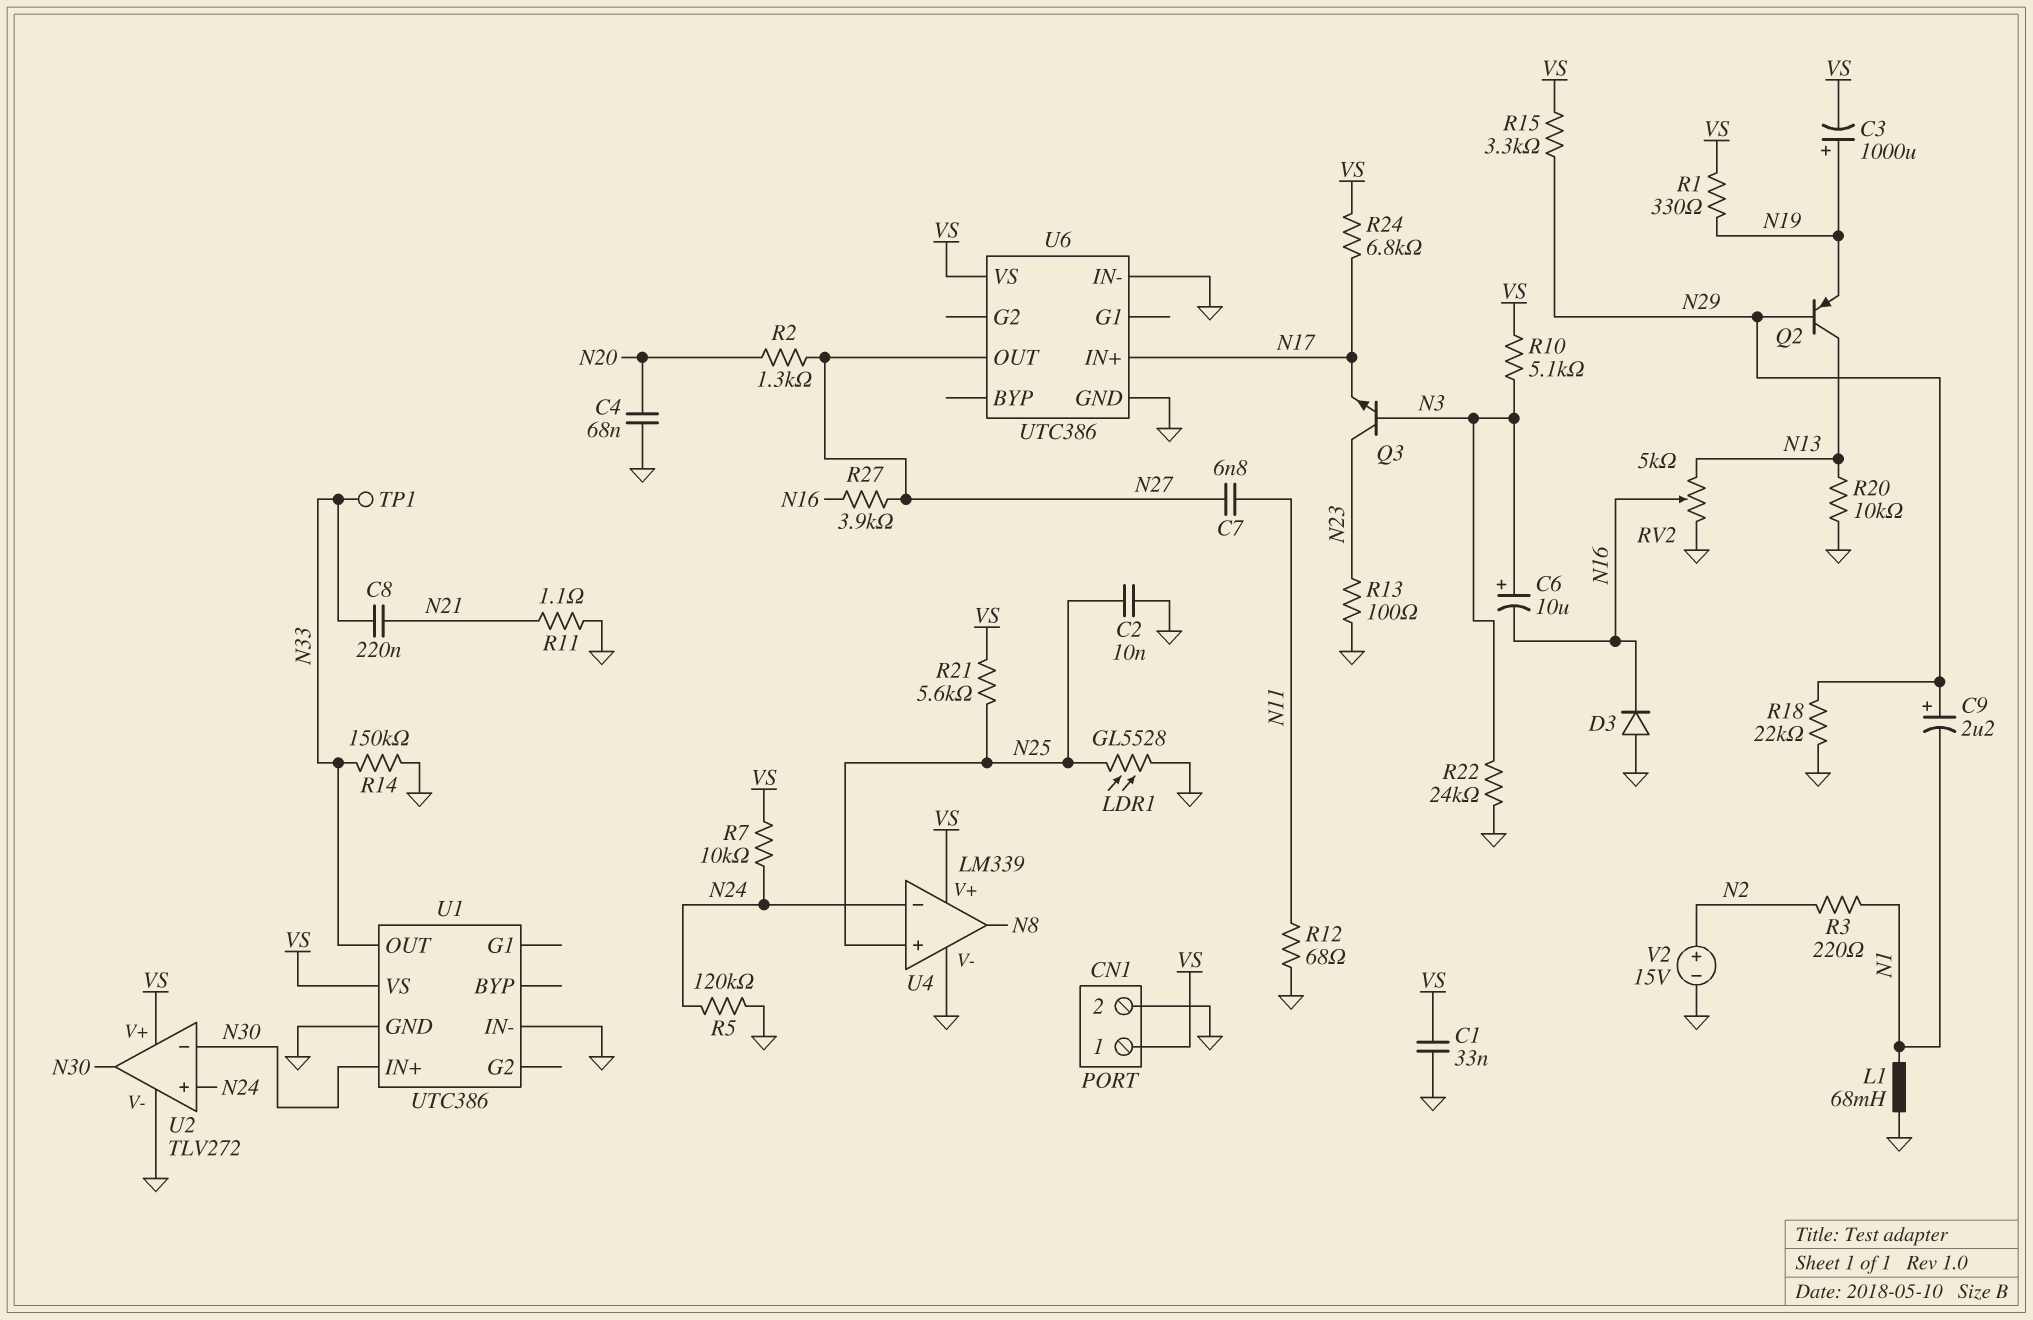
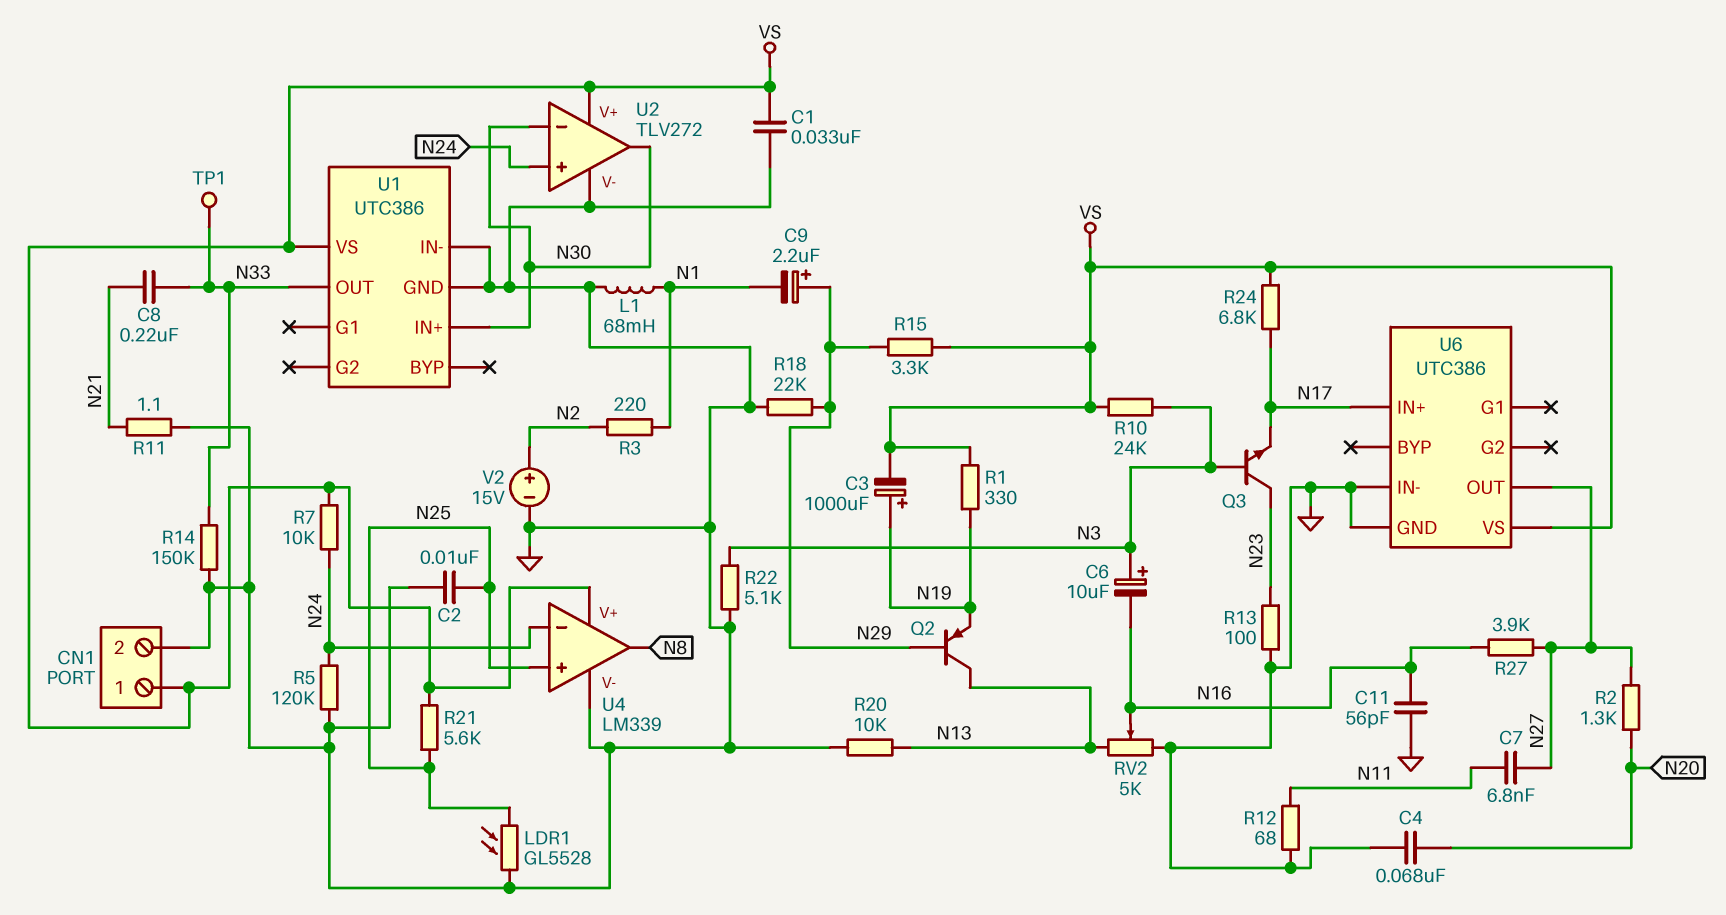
C11: none -> 56pF (GND, N16)
D3: diode (A GND, K N16) -> none
R10: 5.1k (N3, VS) -> 24k (N3, VS)
R22: 24k (GND, N3) -> 5.1k (GND, N3)

